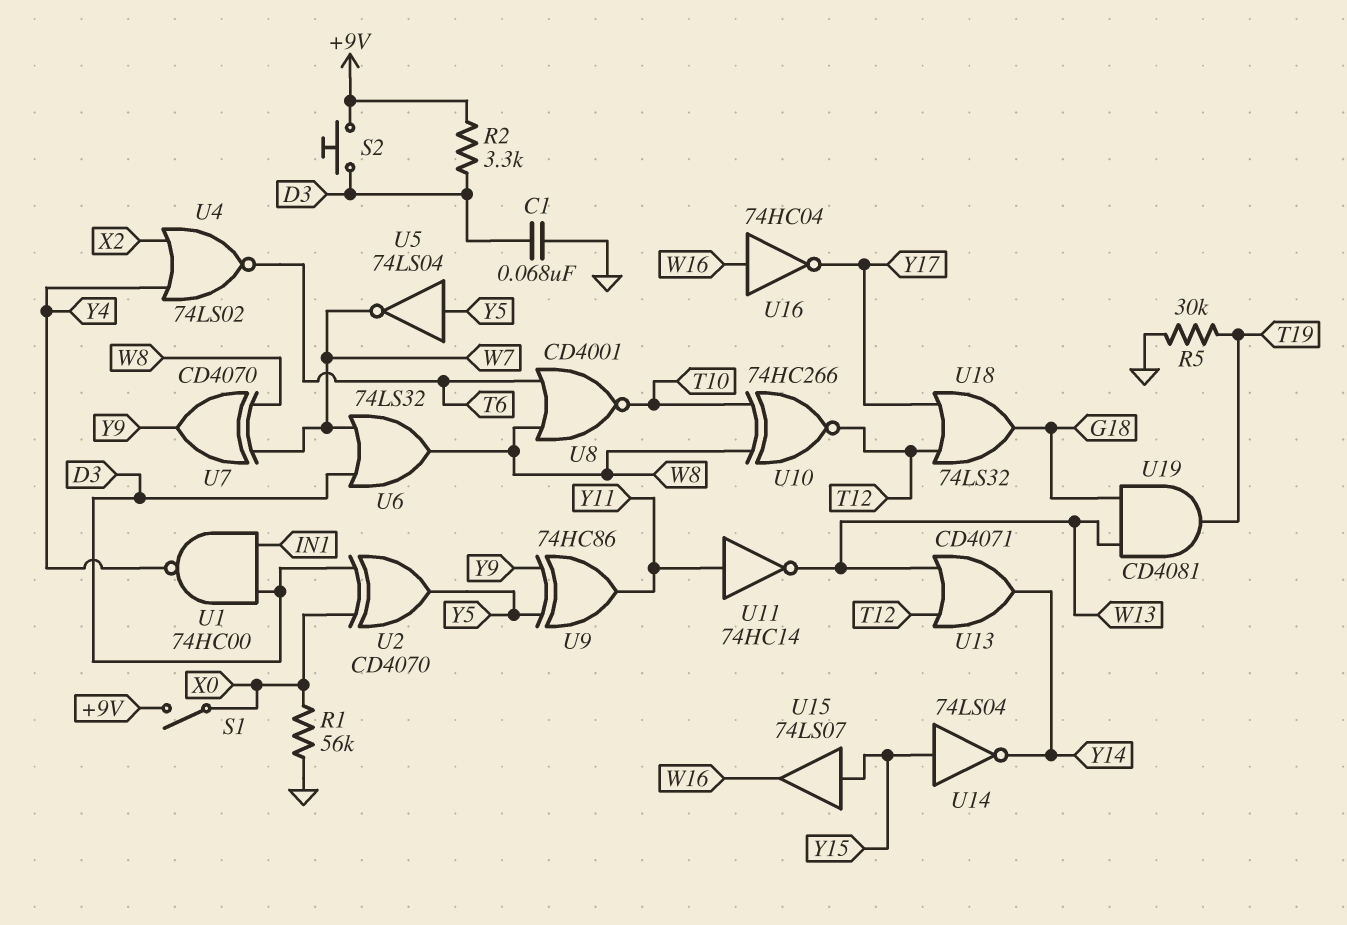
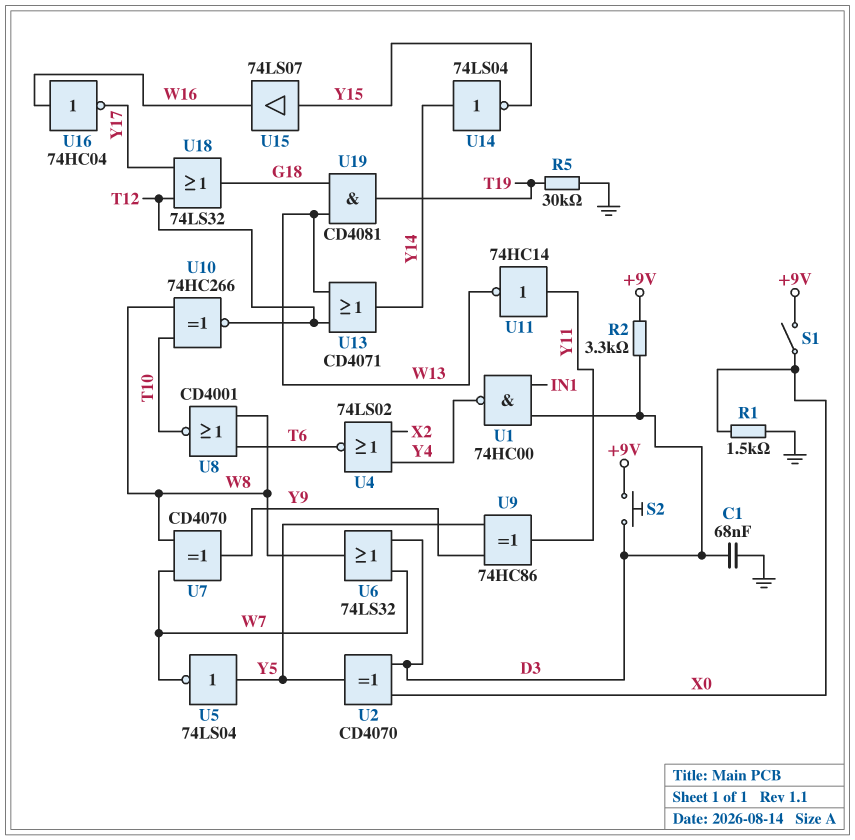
R1: 56k (GND, X0) -> 1.5k (GND, X0)
U14: NOT 74LS04 (in Y15, out Y14) -> NOT 74LS04 (in Y14, out Y15)

